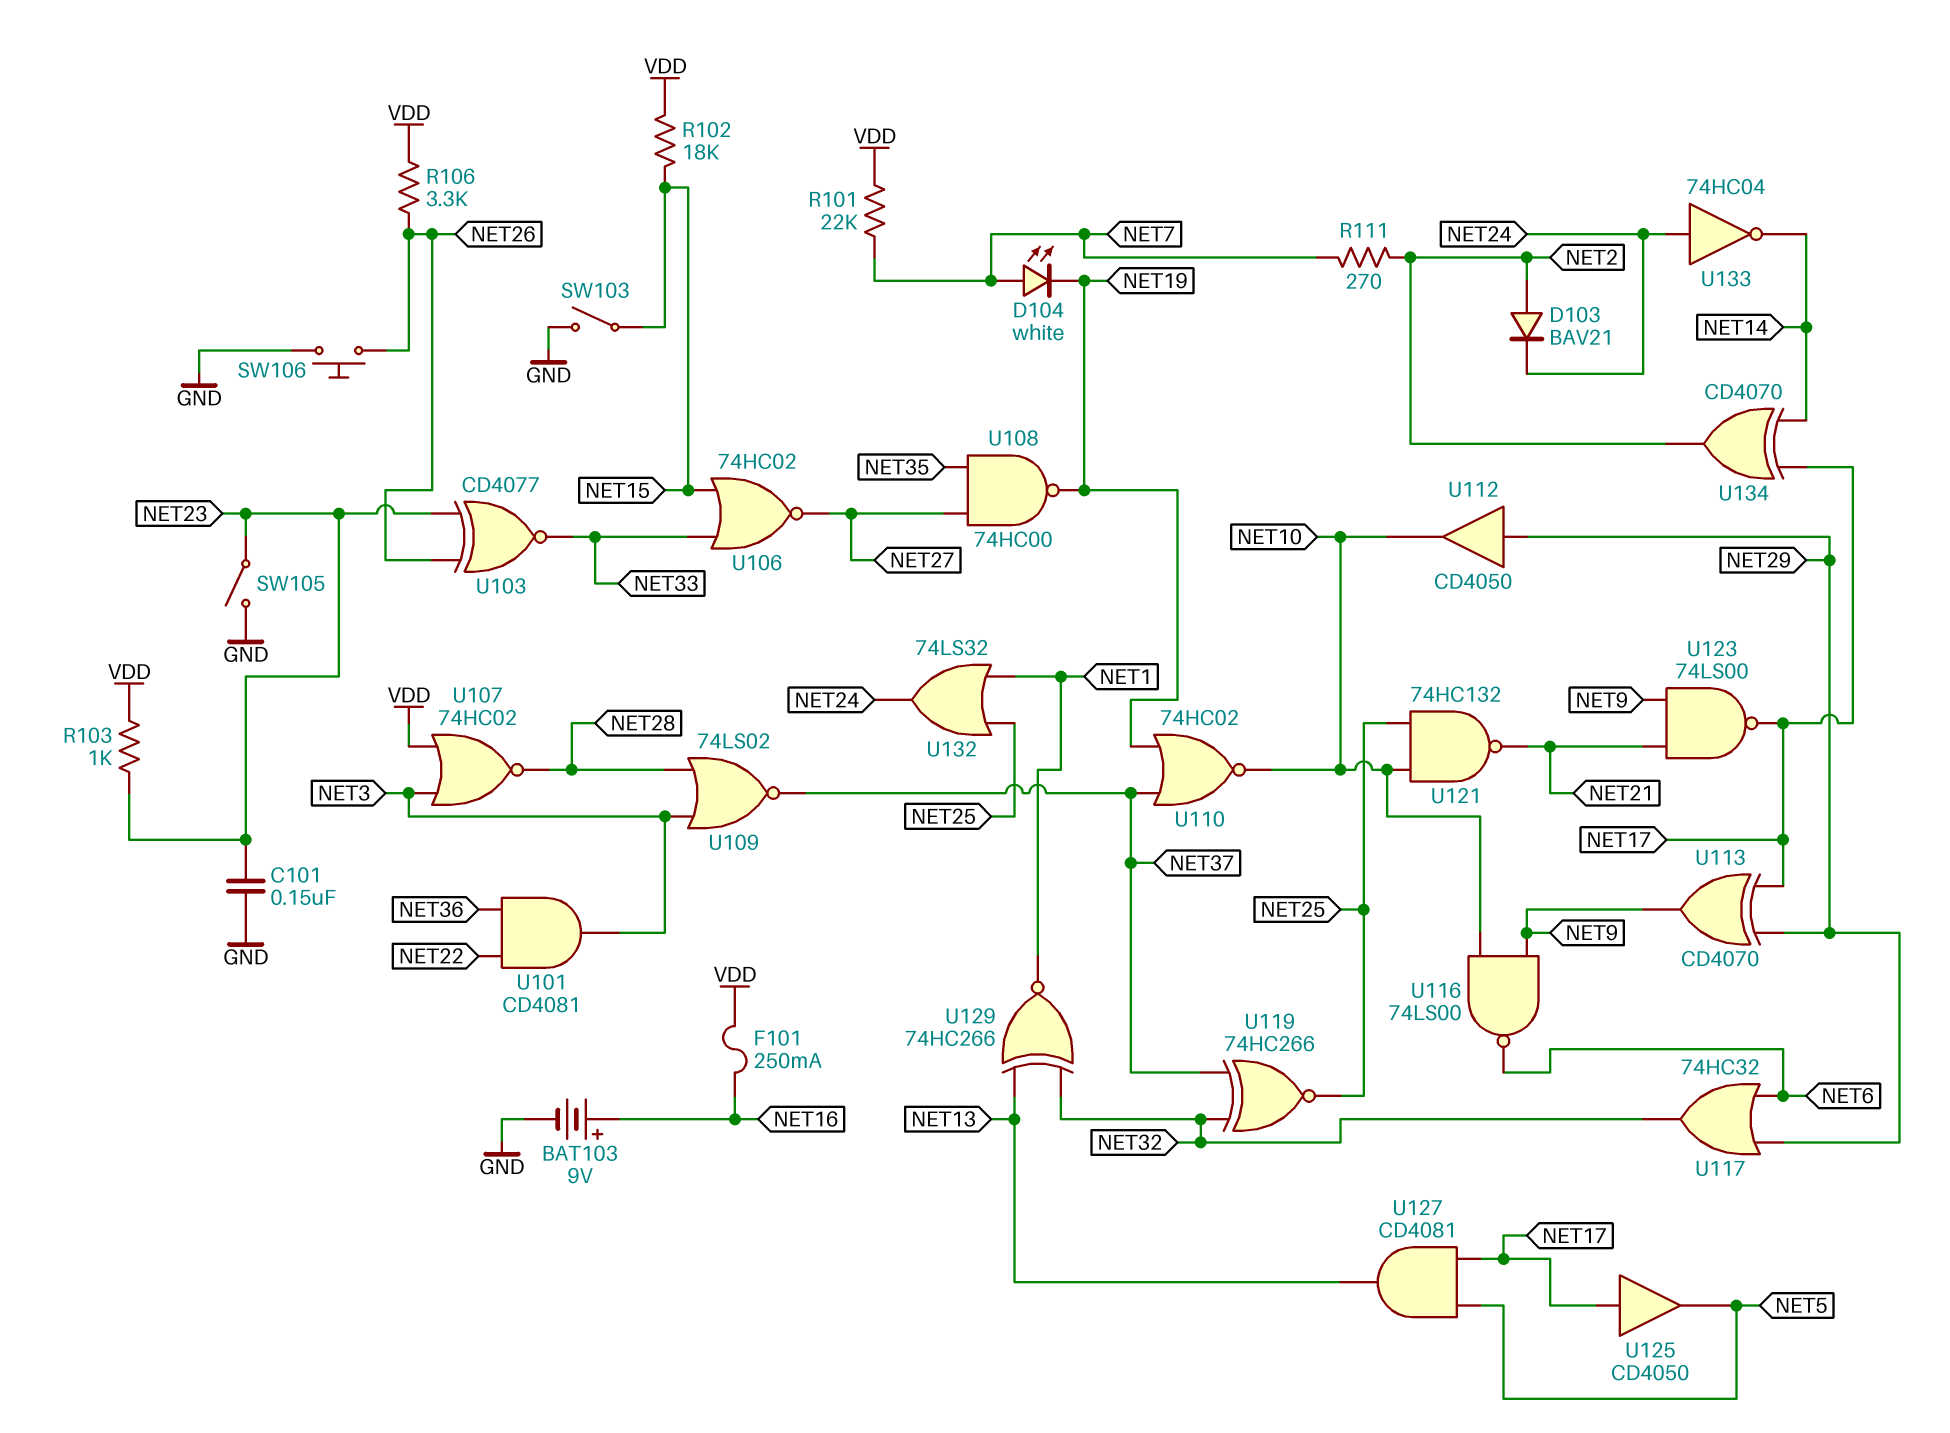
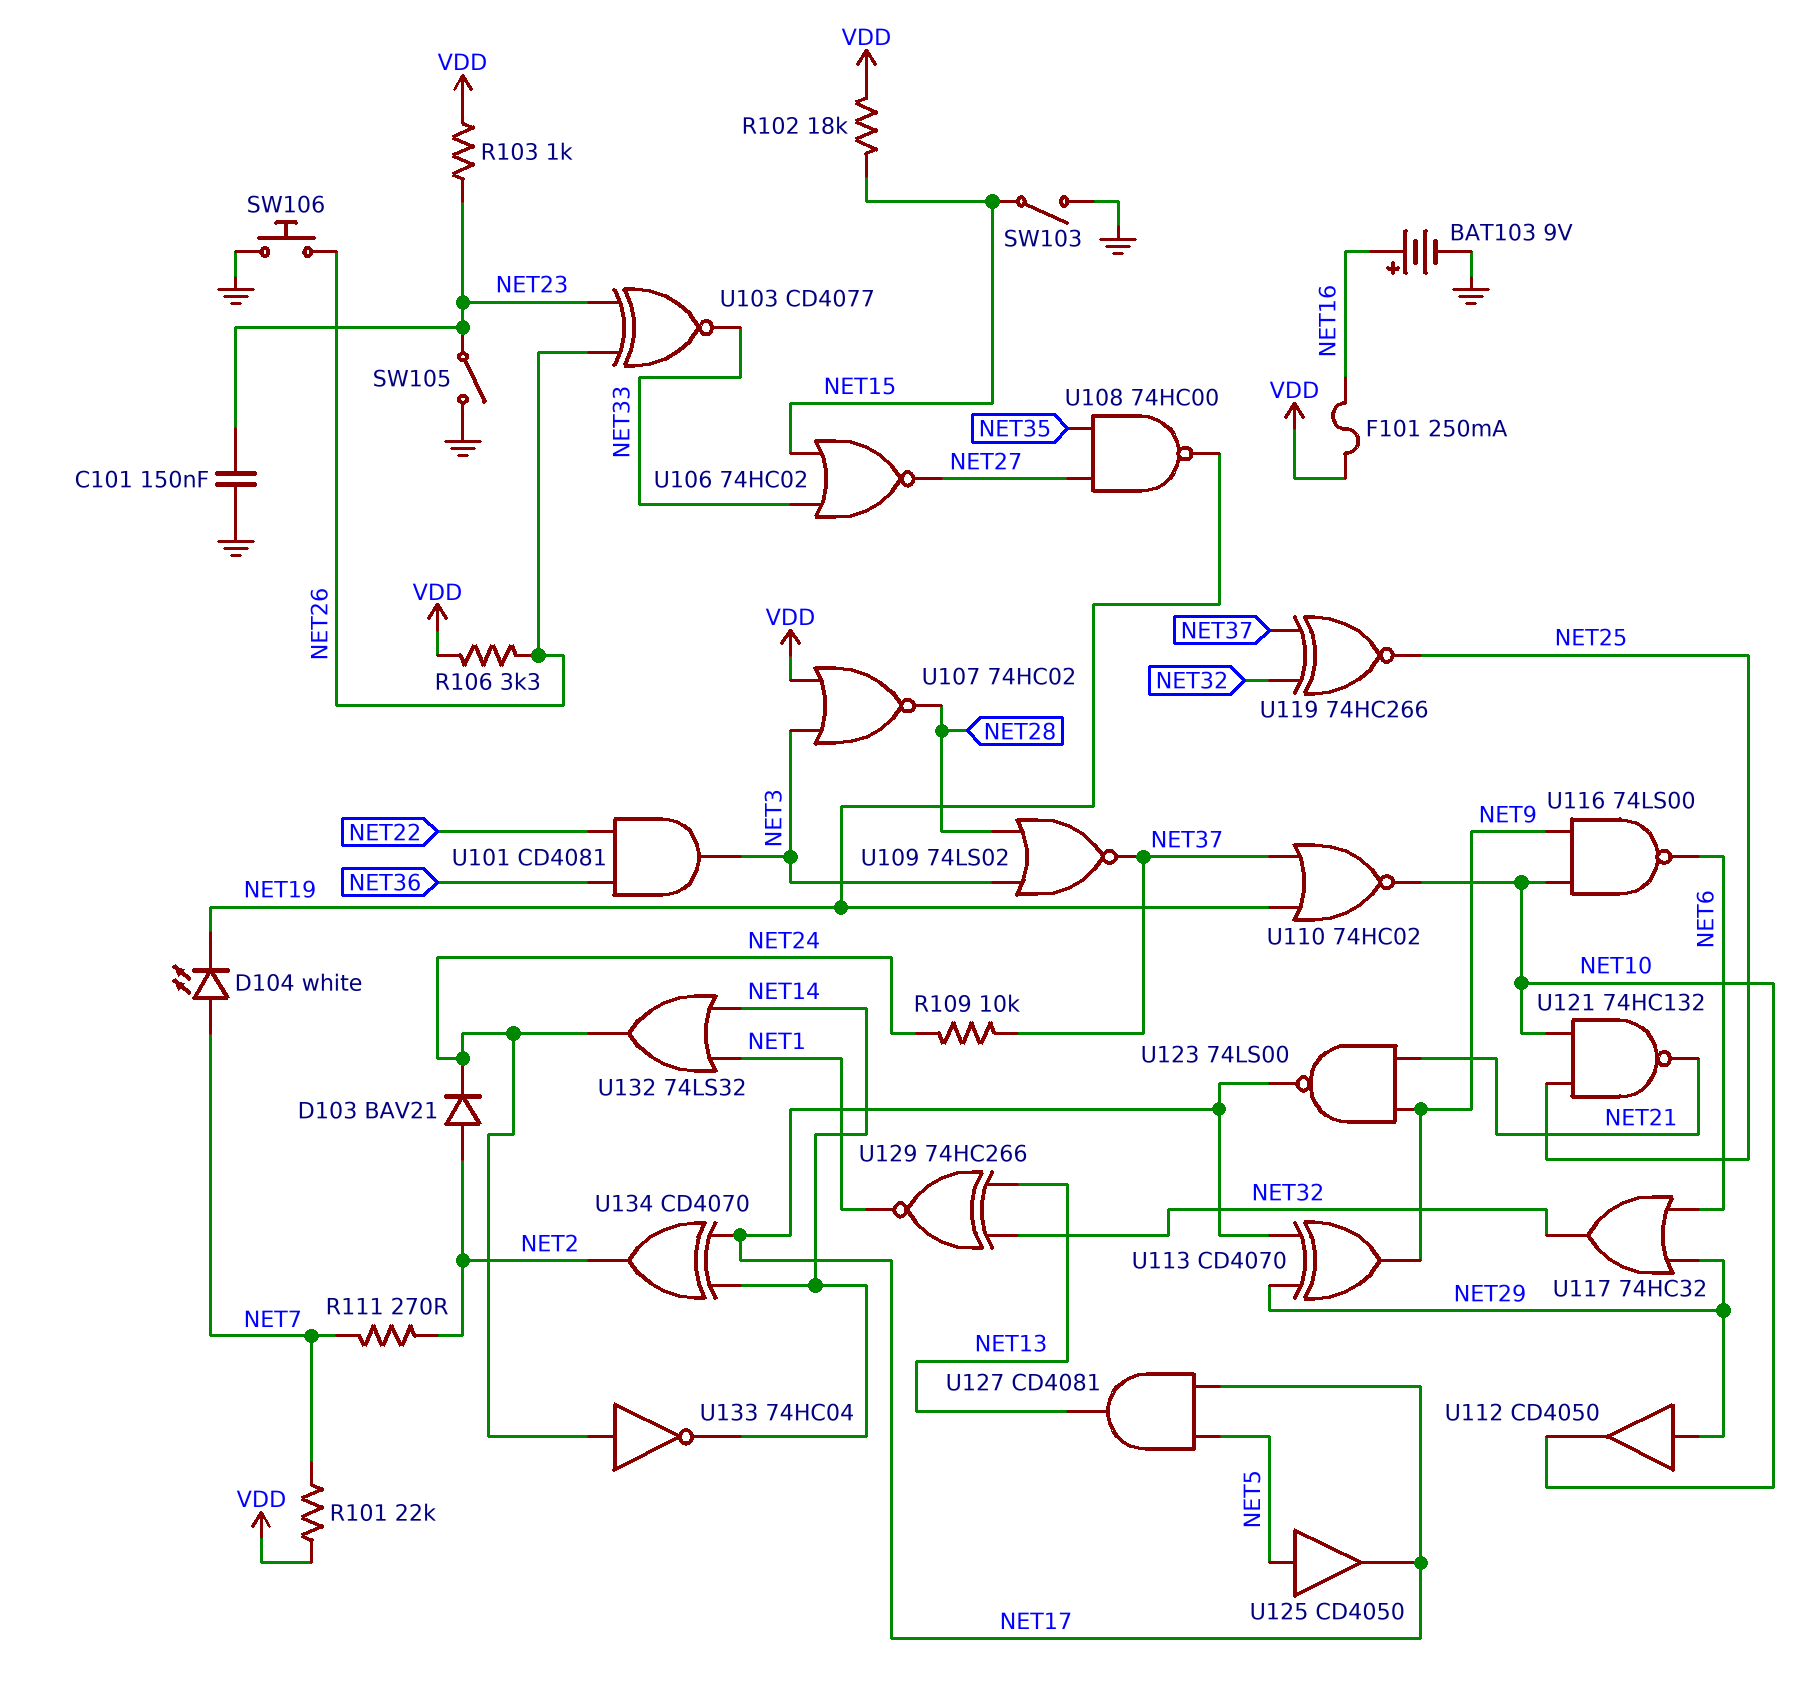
R109: none -> 10k (NET24, NET37)
U125: buffer CD4050 (in NET17, out NET5) -> buffer CD4050 (in NET5, out NET17)
U132: OR 74LS32 (in NET1, in NET25, out NET24) -> OR 74LS32 (in NET1, in NET14, out NET24)

